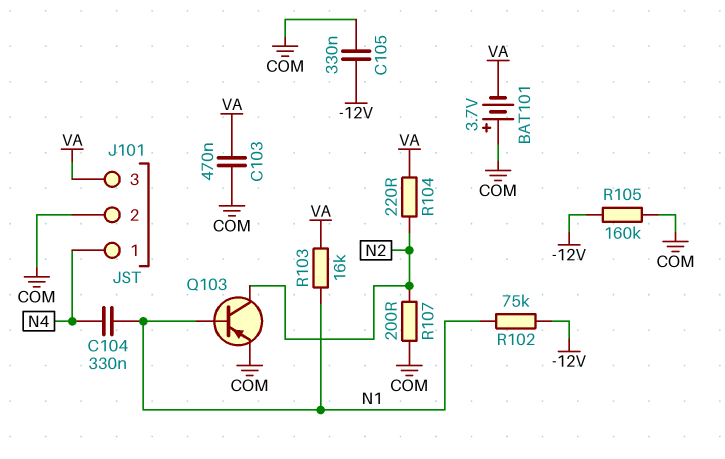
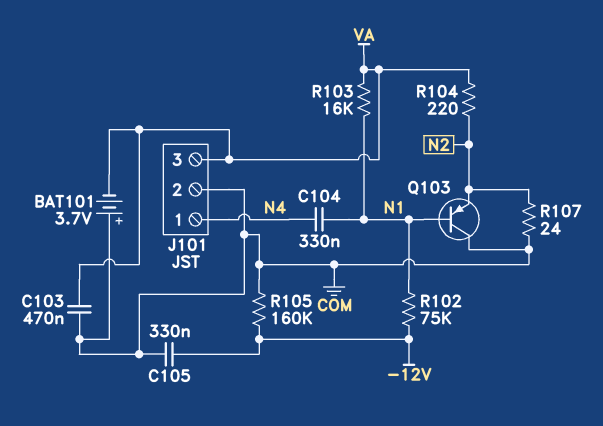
Q103: PNP (B N1, C N2, E COM) -> PNP (B N1, C COM, E N2)
R107: 200 (COM, N2) -> 24 (COM, N2)

